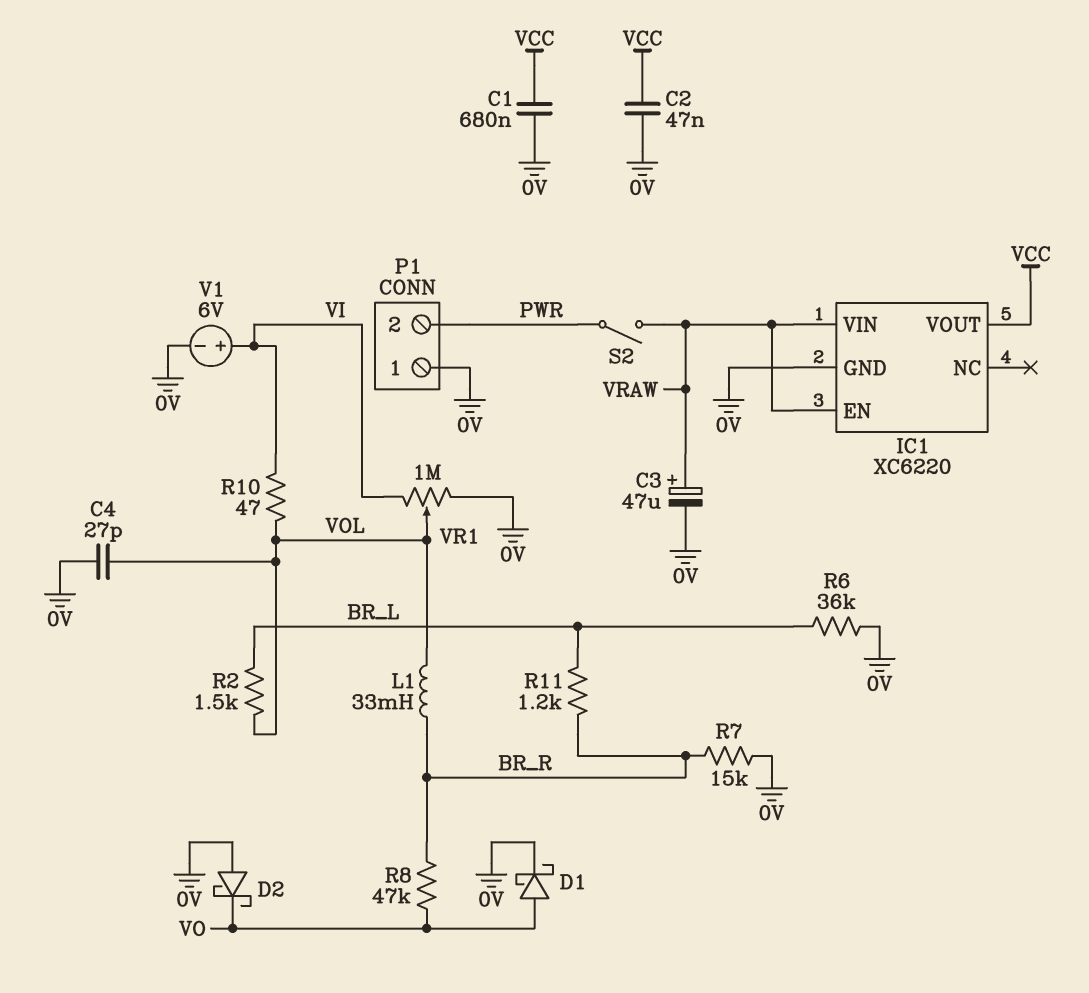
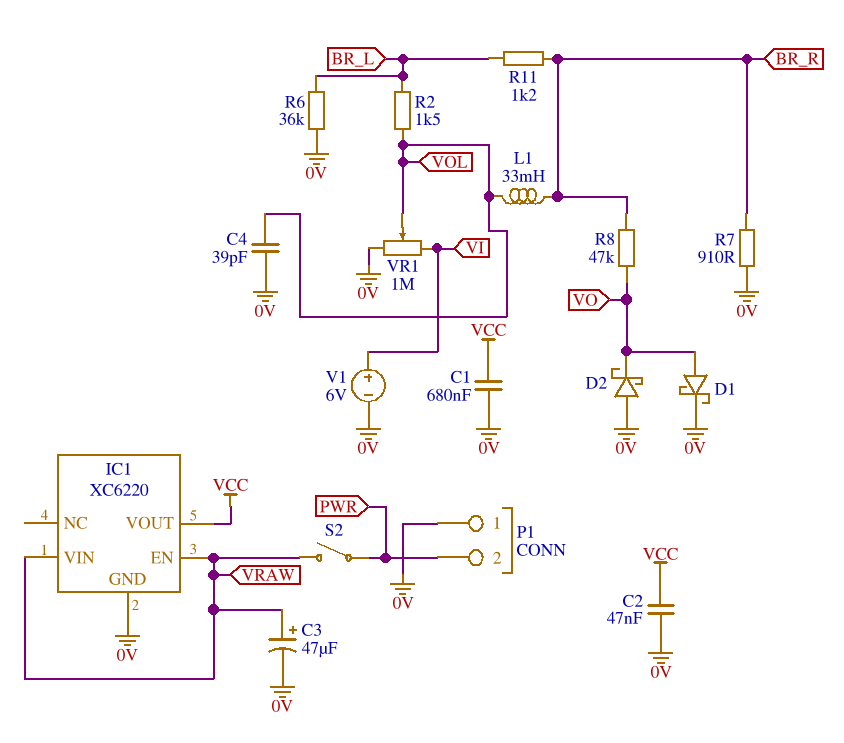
C4: 27pF (0V, VOL) -> 39pF (0V, VOL)
R7: 15k (0V, BR_R) -> 910 (0V, BR_R)
R10: 47 (VI, VOL) -> none

